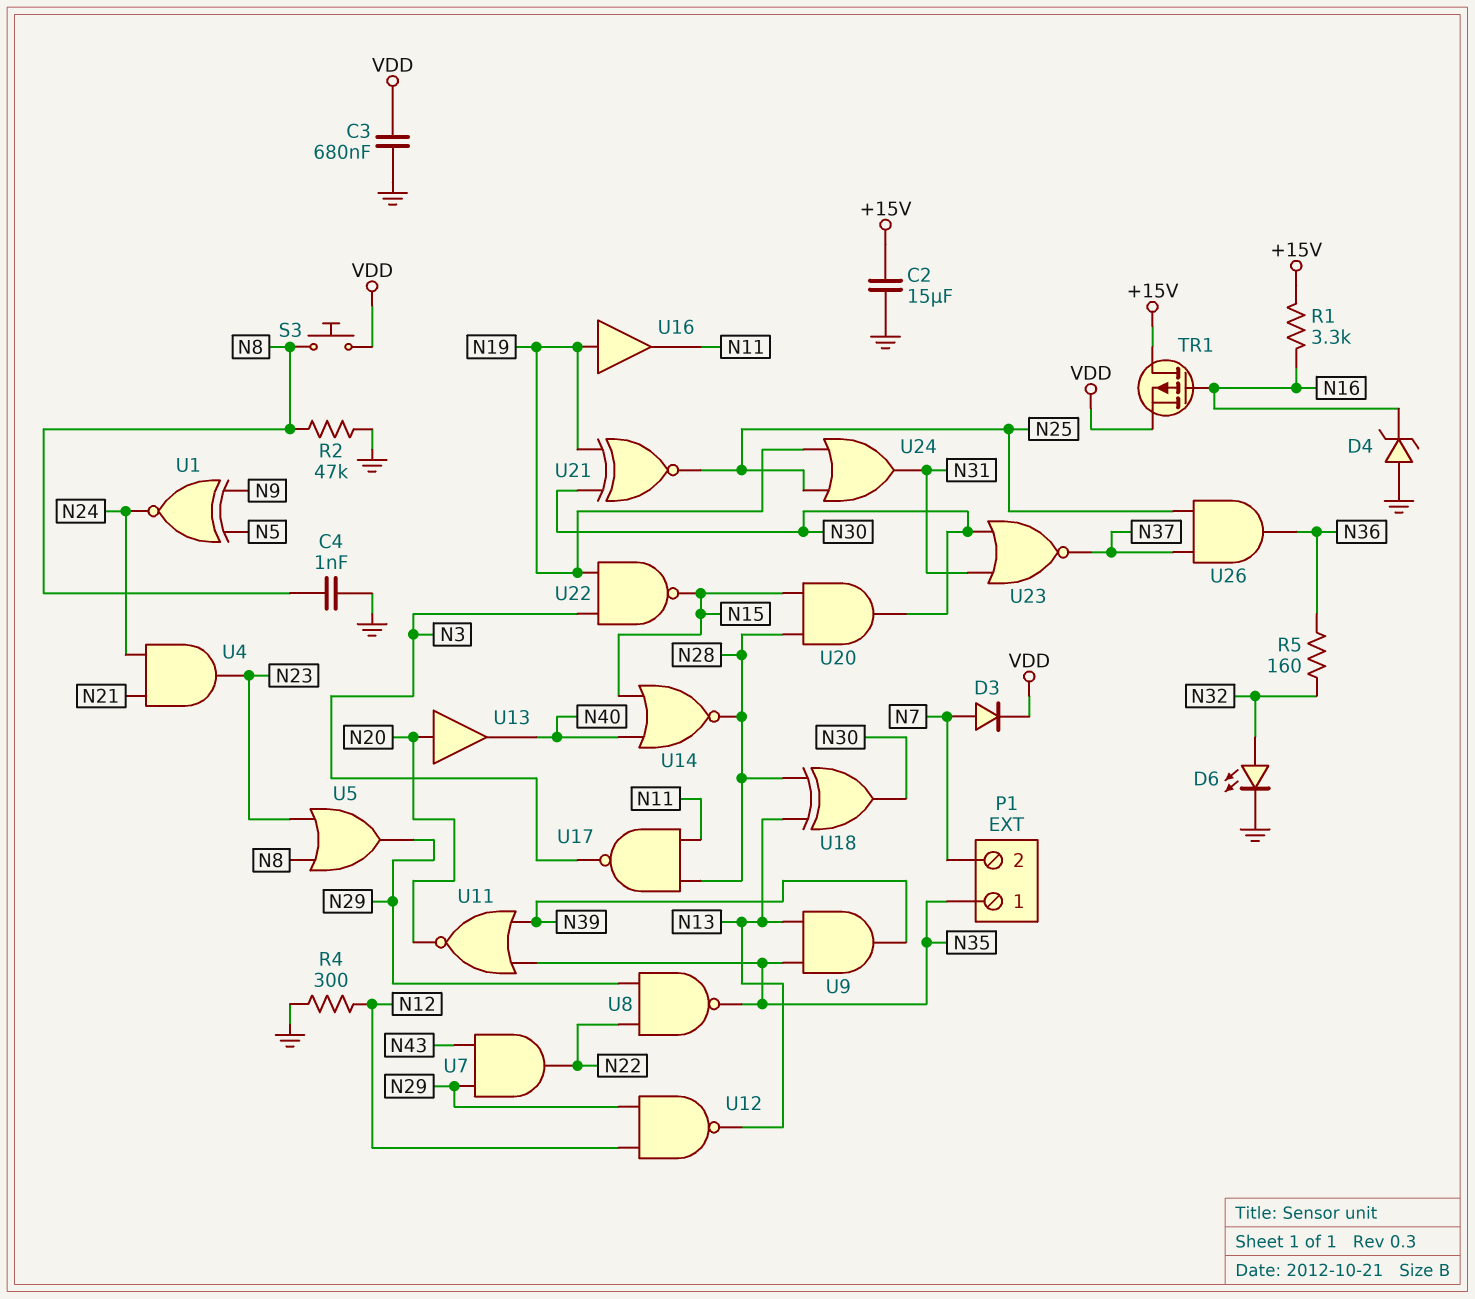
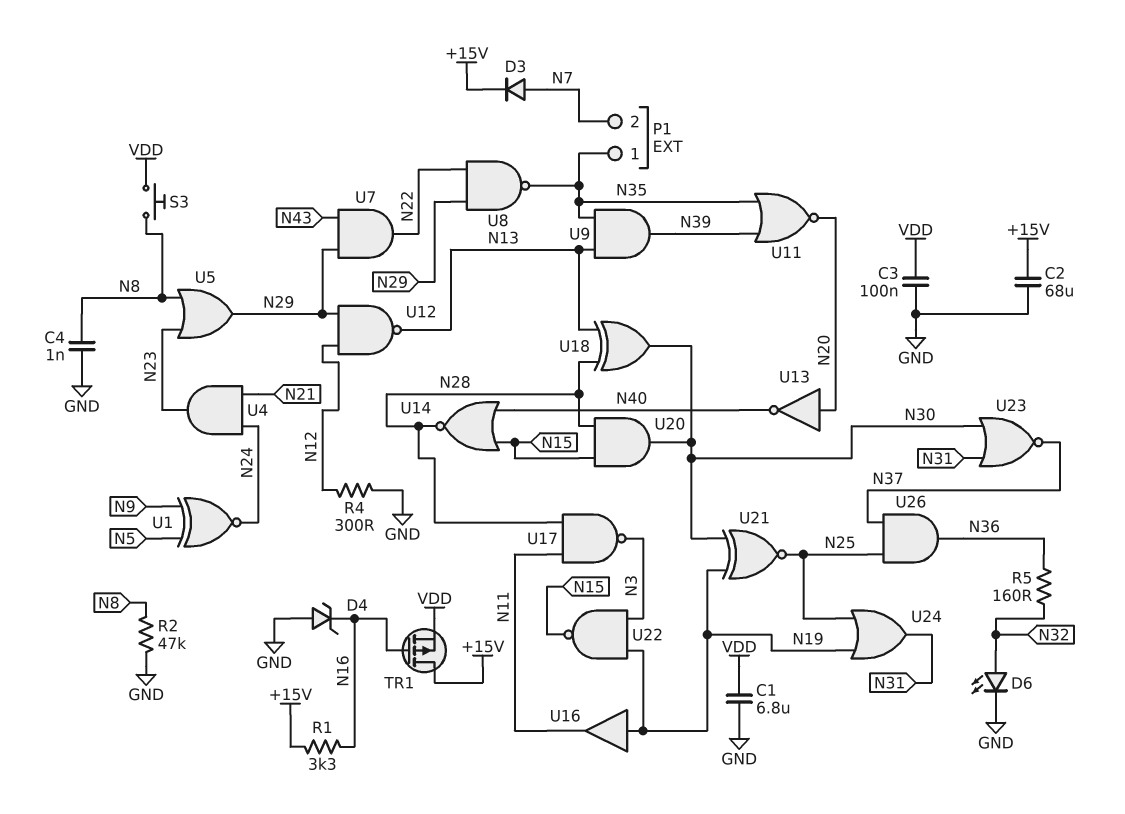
C1: none -> 6.8uF (GND, VDD)
C2: 15uF (+15V, GND) -> 68uF (+15V, GND)
C3: 680nF (GND, VDD) -> 100nF (GND, VDD)
D3: diode (A N7, K VDD) -> diode (A N7, K +15V)
U13: buffer (in N20, out N40) -> NOT (in N20, out N40)

